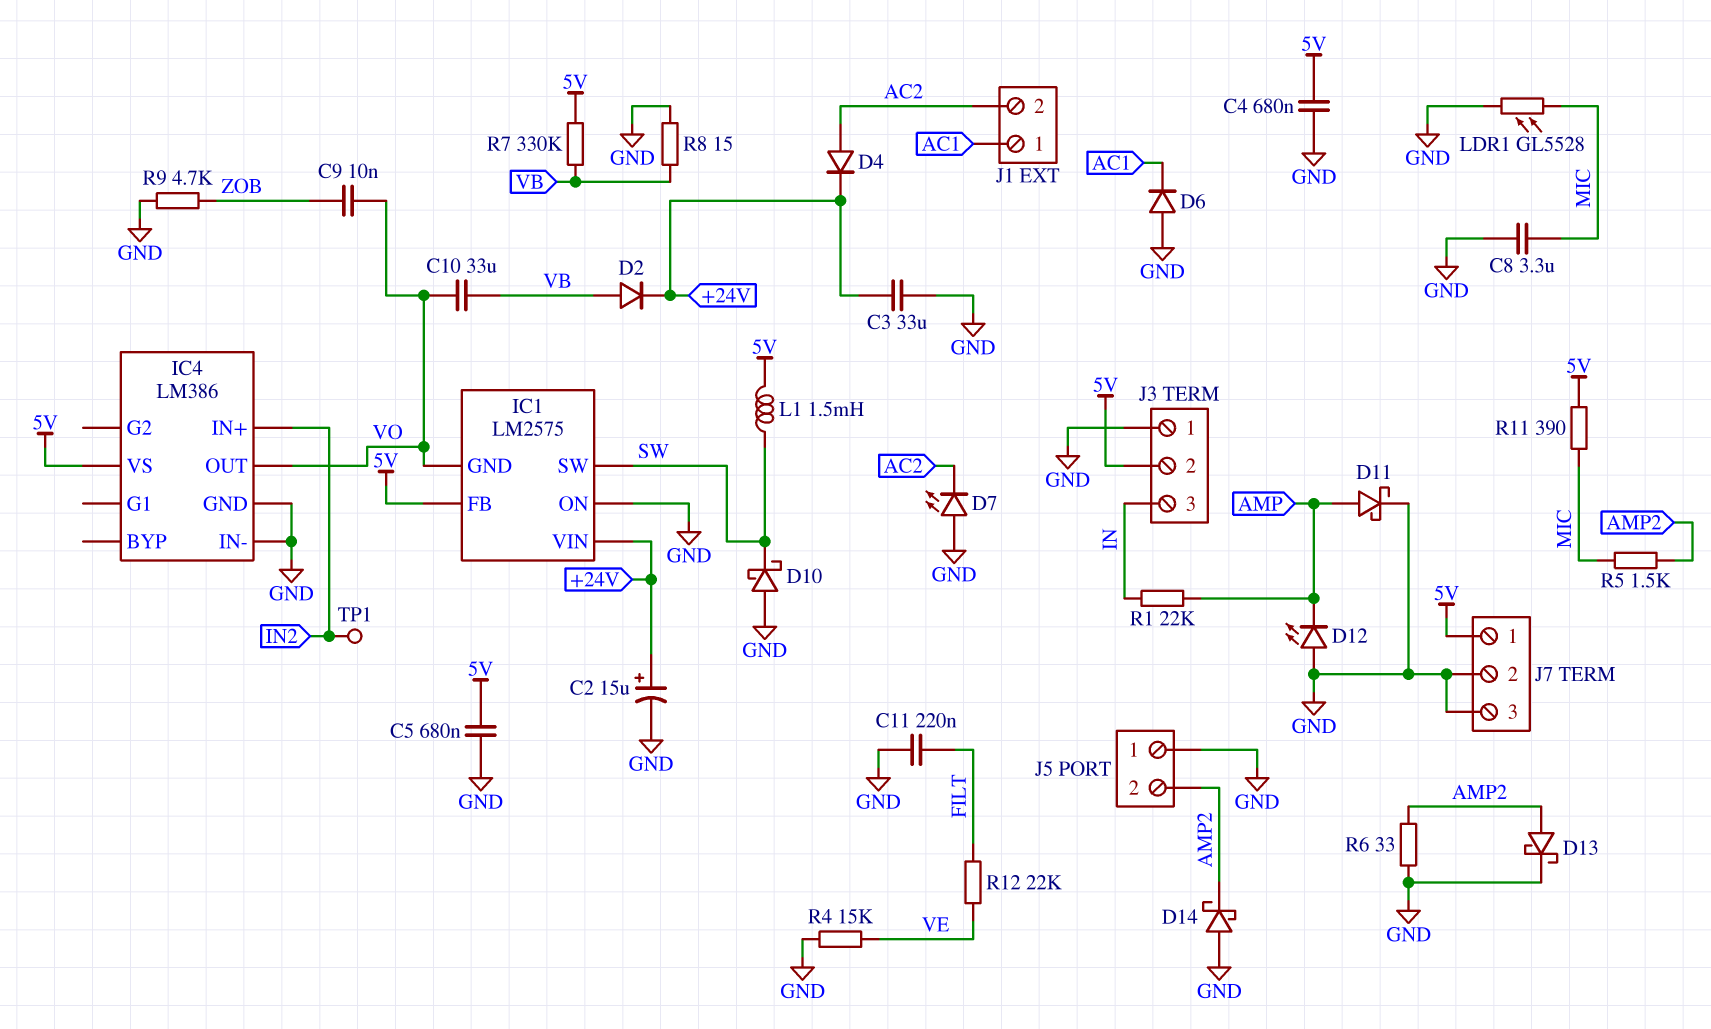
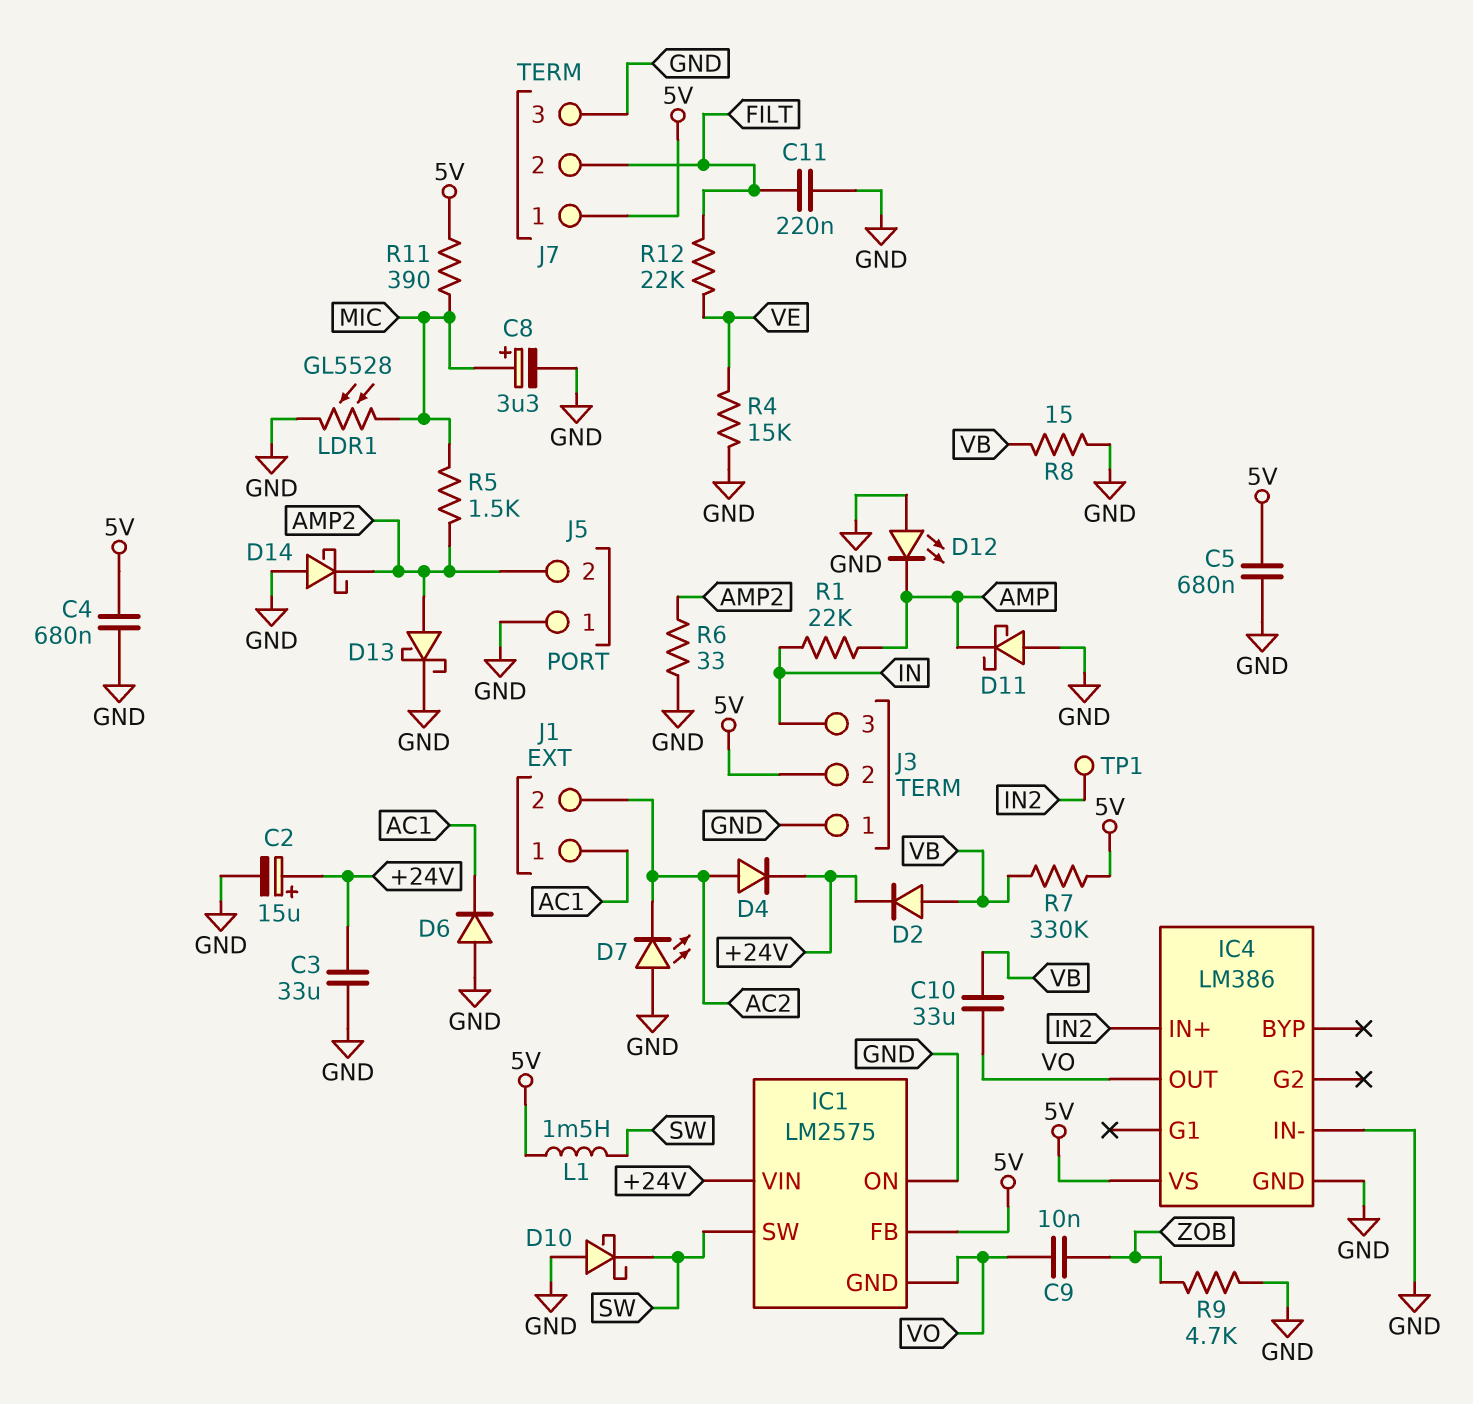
C8: 3.3uF (GND, MIC) -> 3.3uF (plus MIC, minus GND)
D11: schottky (A AMP, K GND) -> schottky (A GND, K AMP)
J7 pin 2: GND -> FILT

